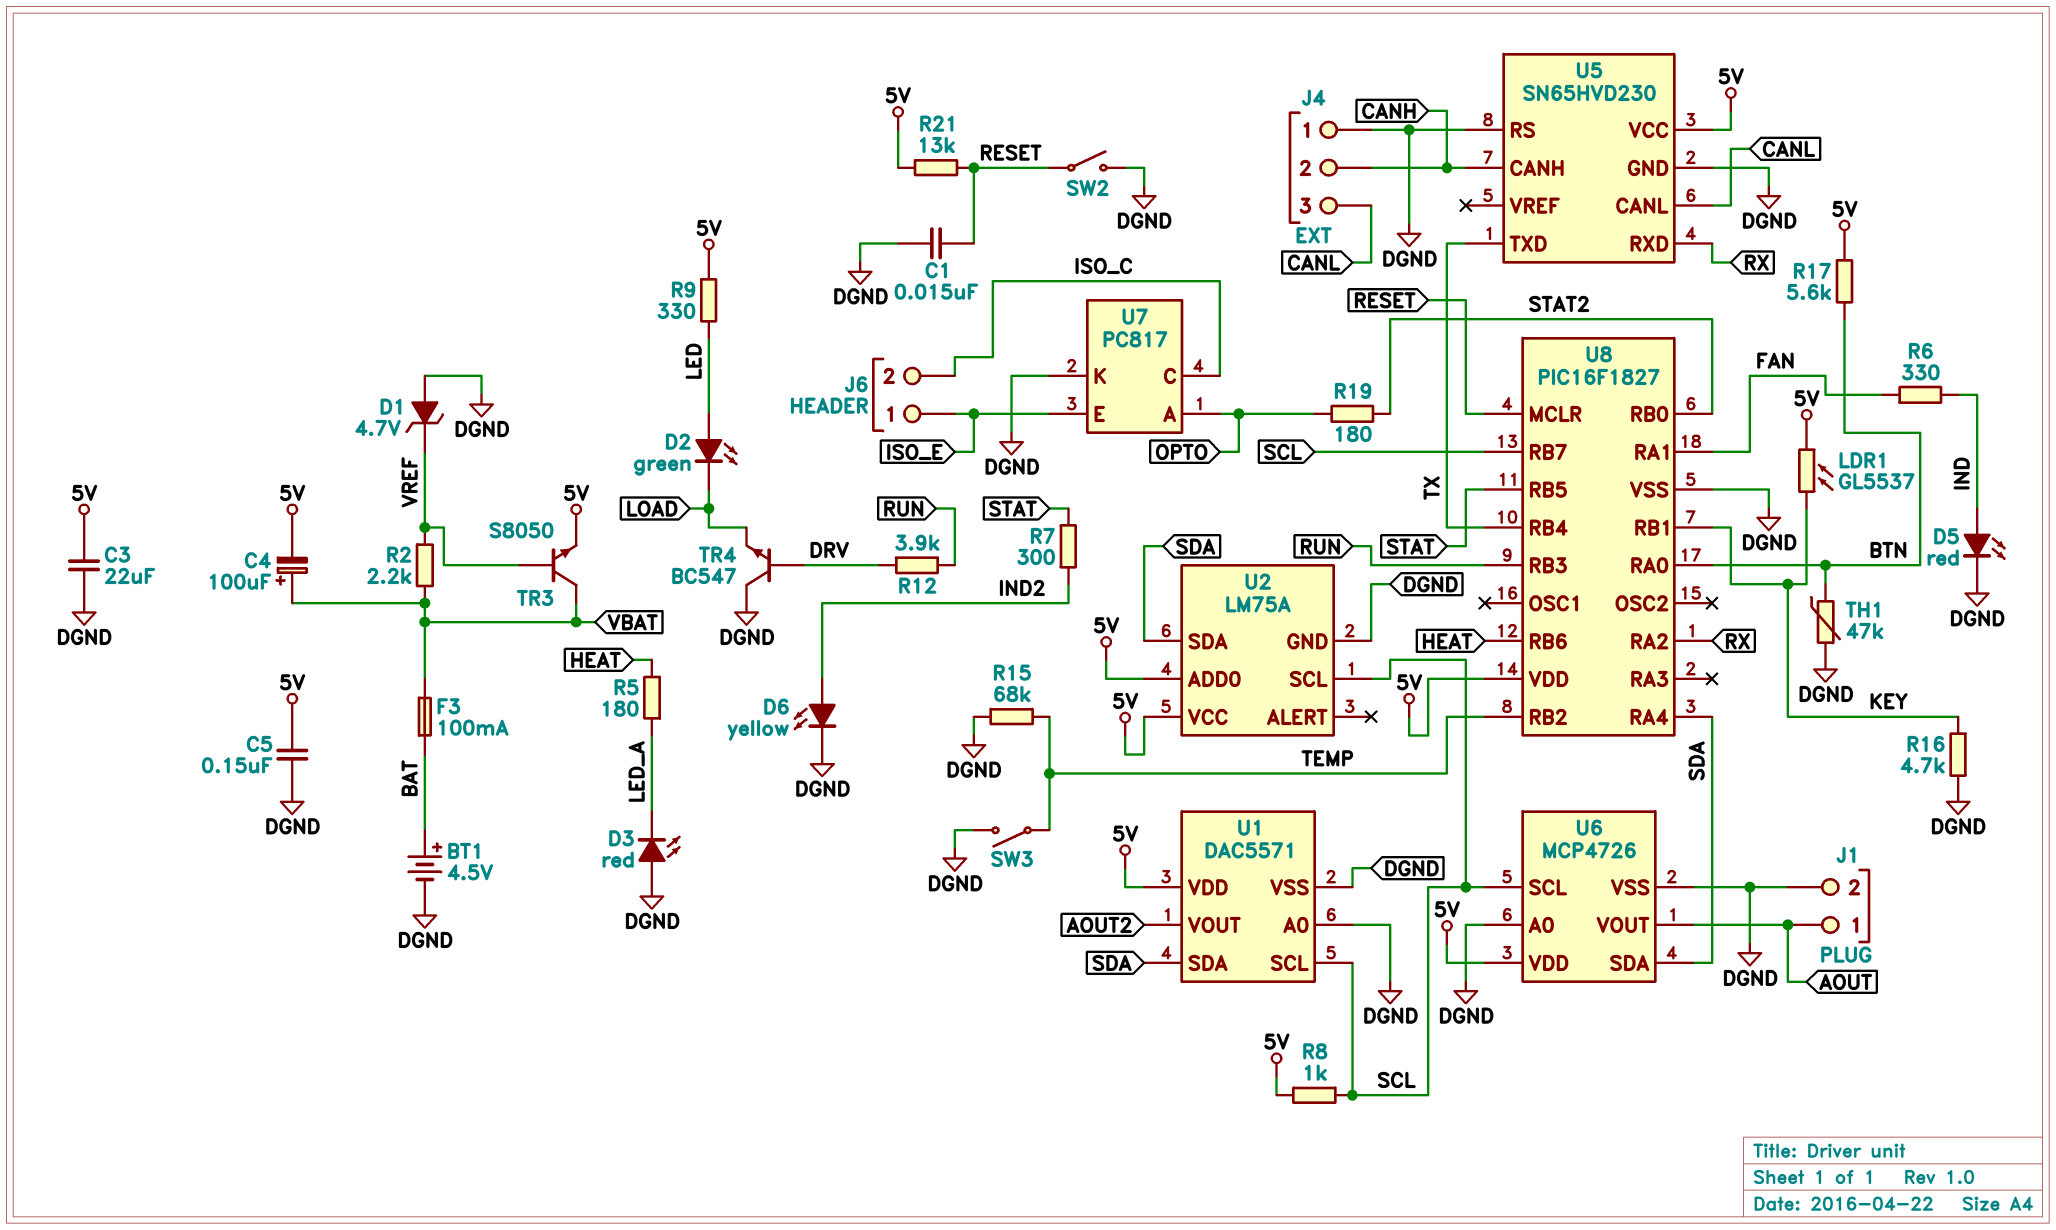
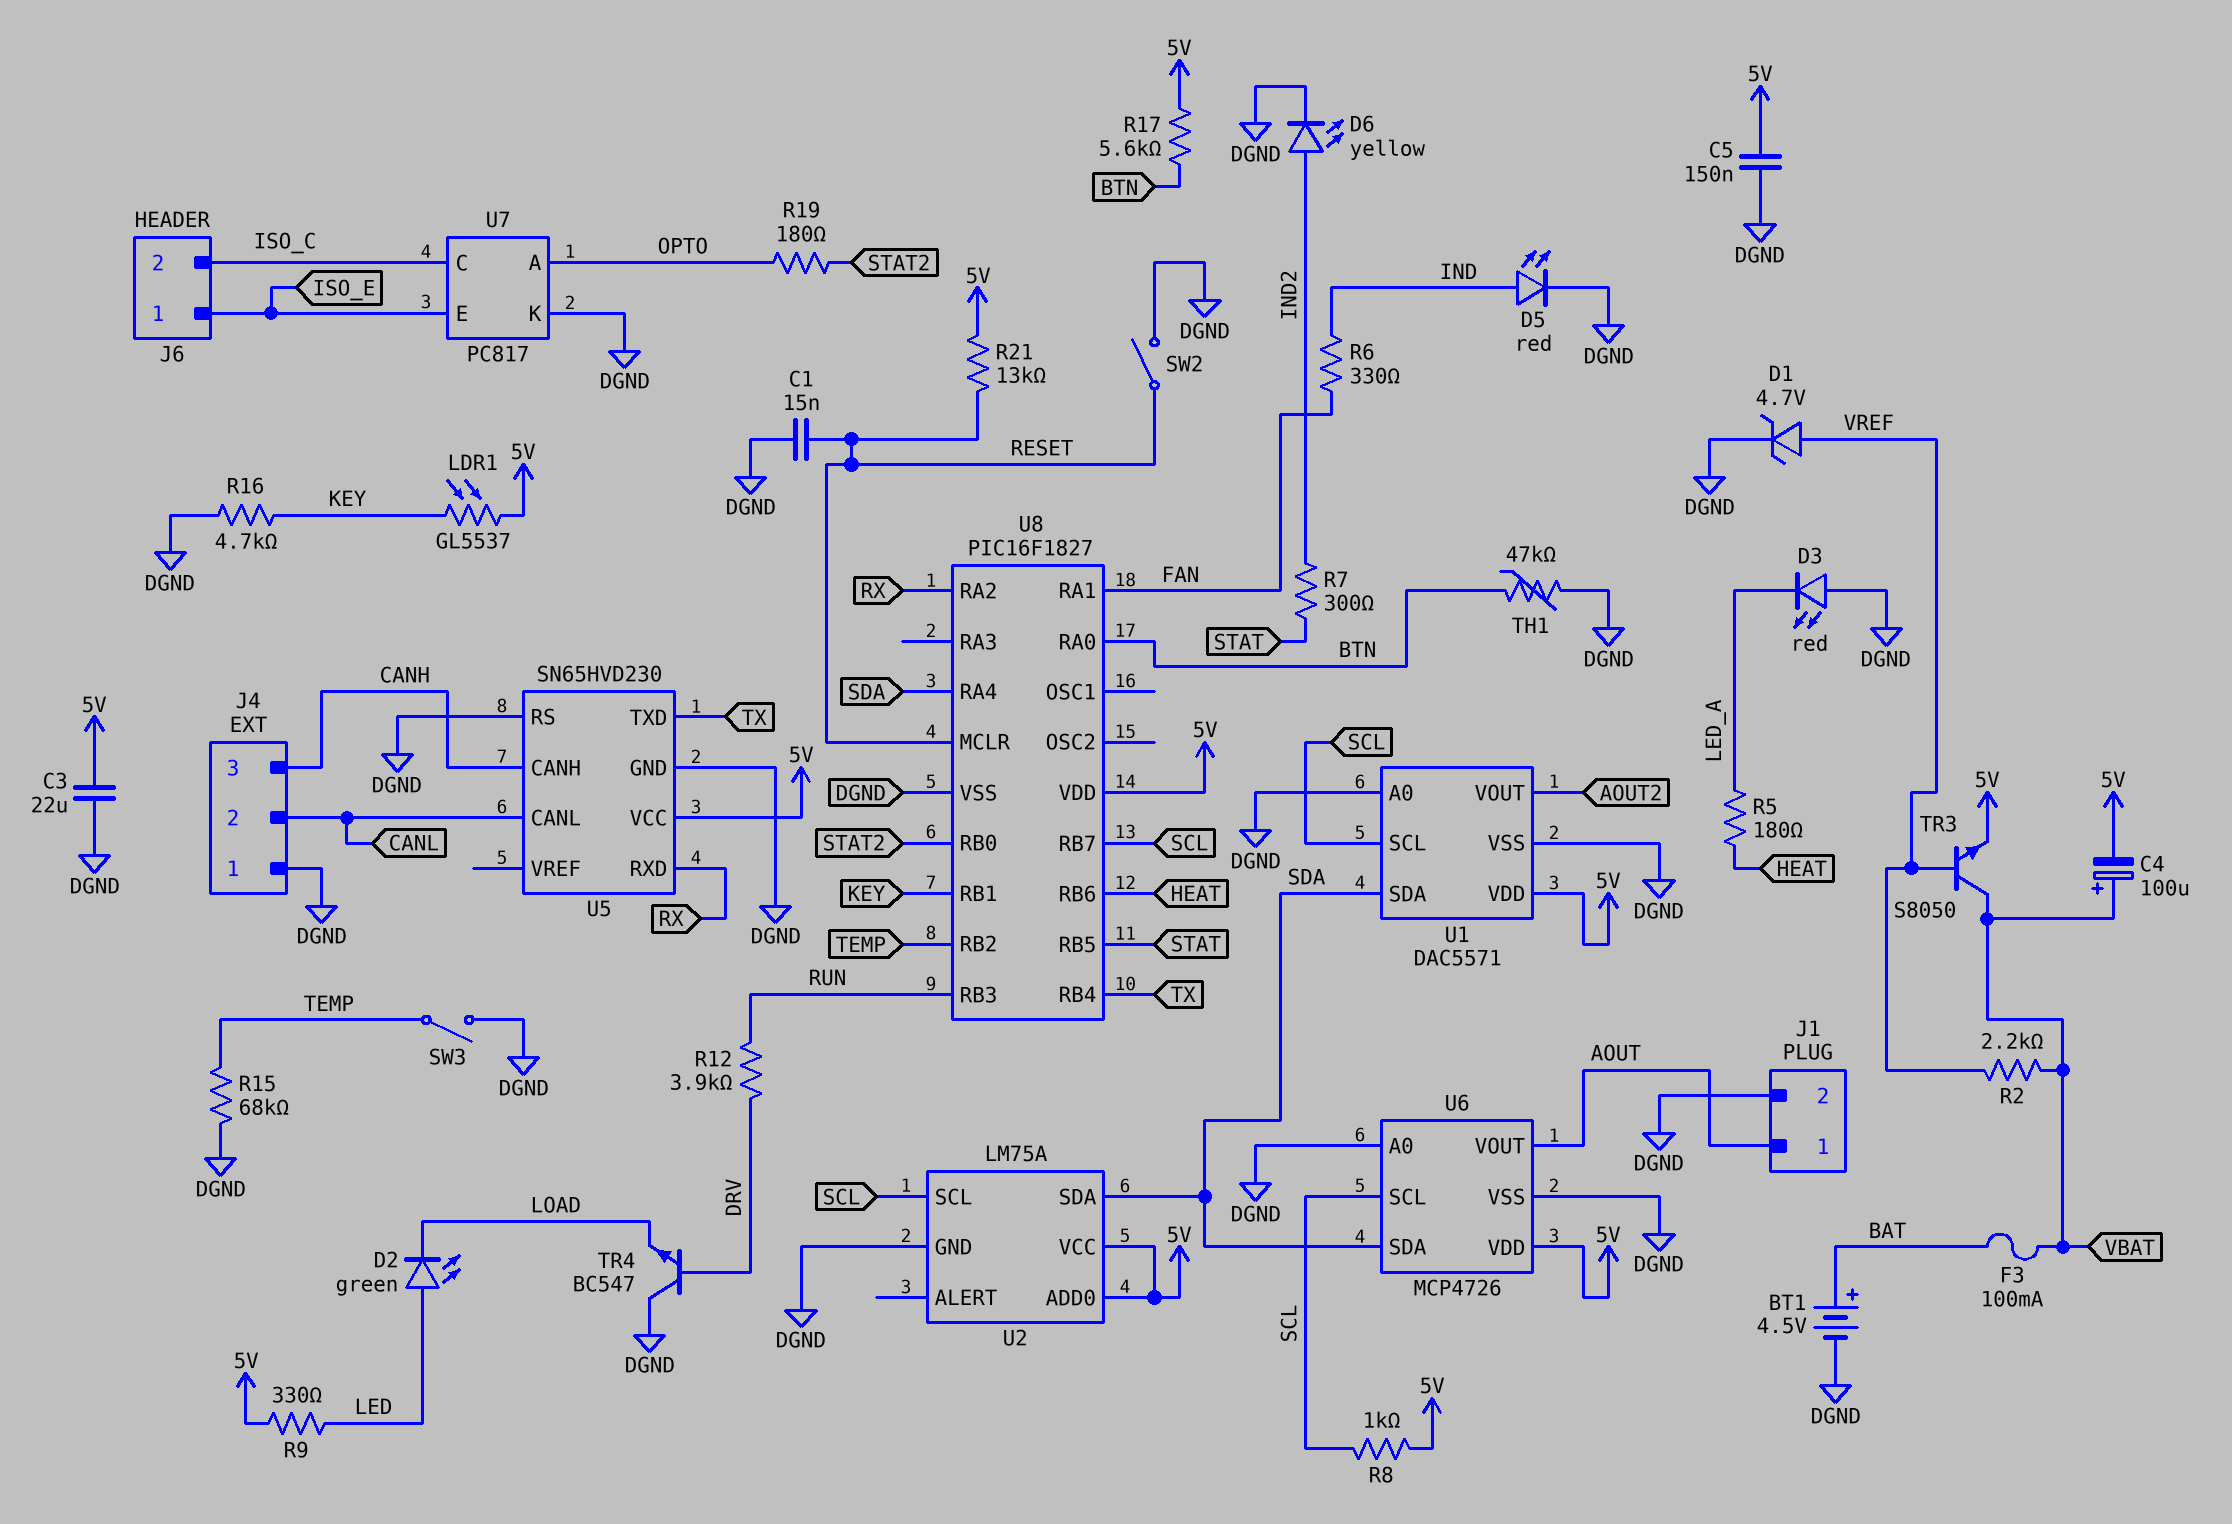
D1: zener 4.7V (A DGND, K VREF) -> zener 4.7V (A VREF, K DGND)
J4 pin 2: CANH -> CANL
J4 pin 3: CANL -> CANH

